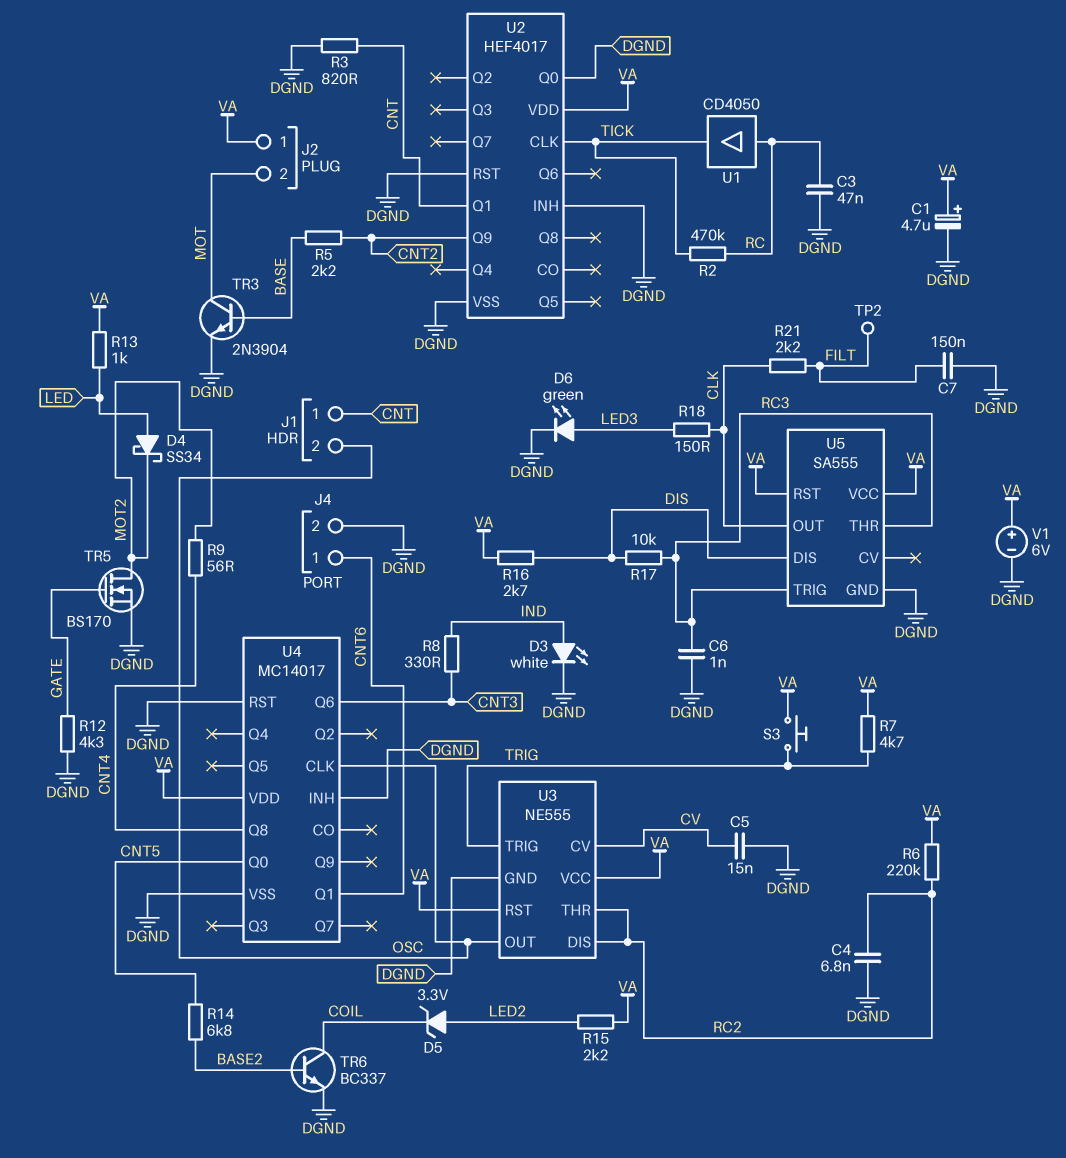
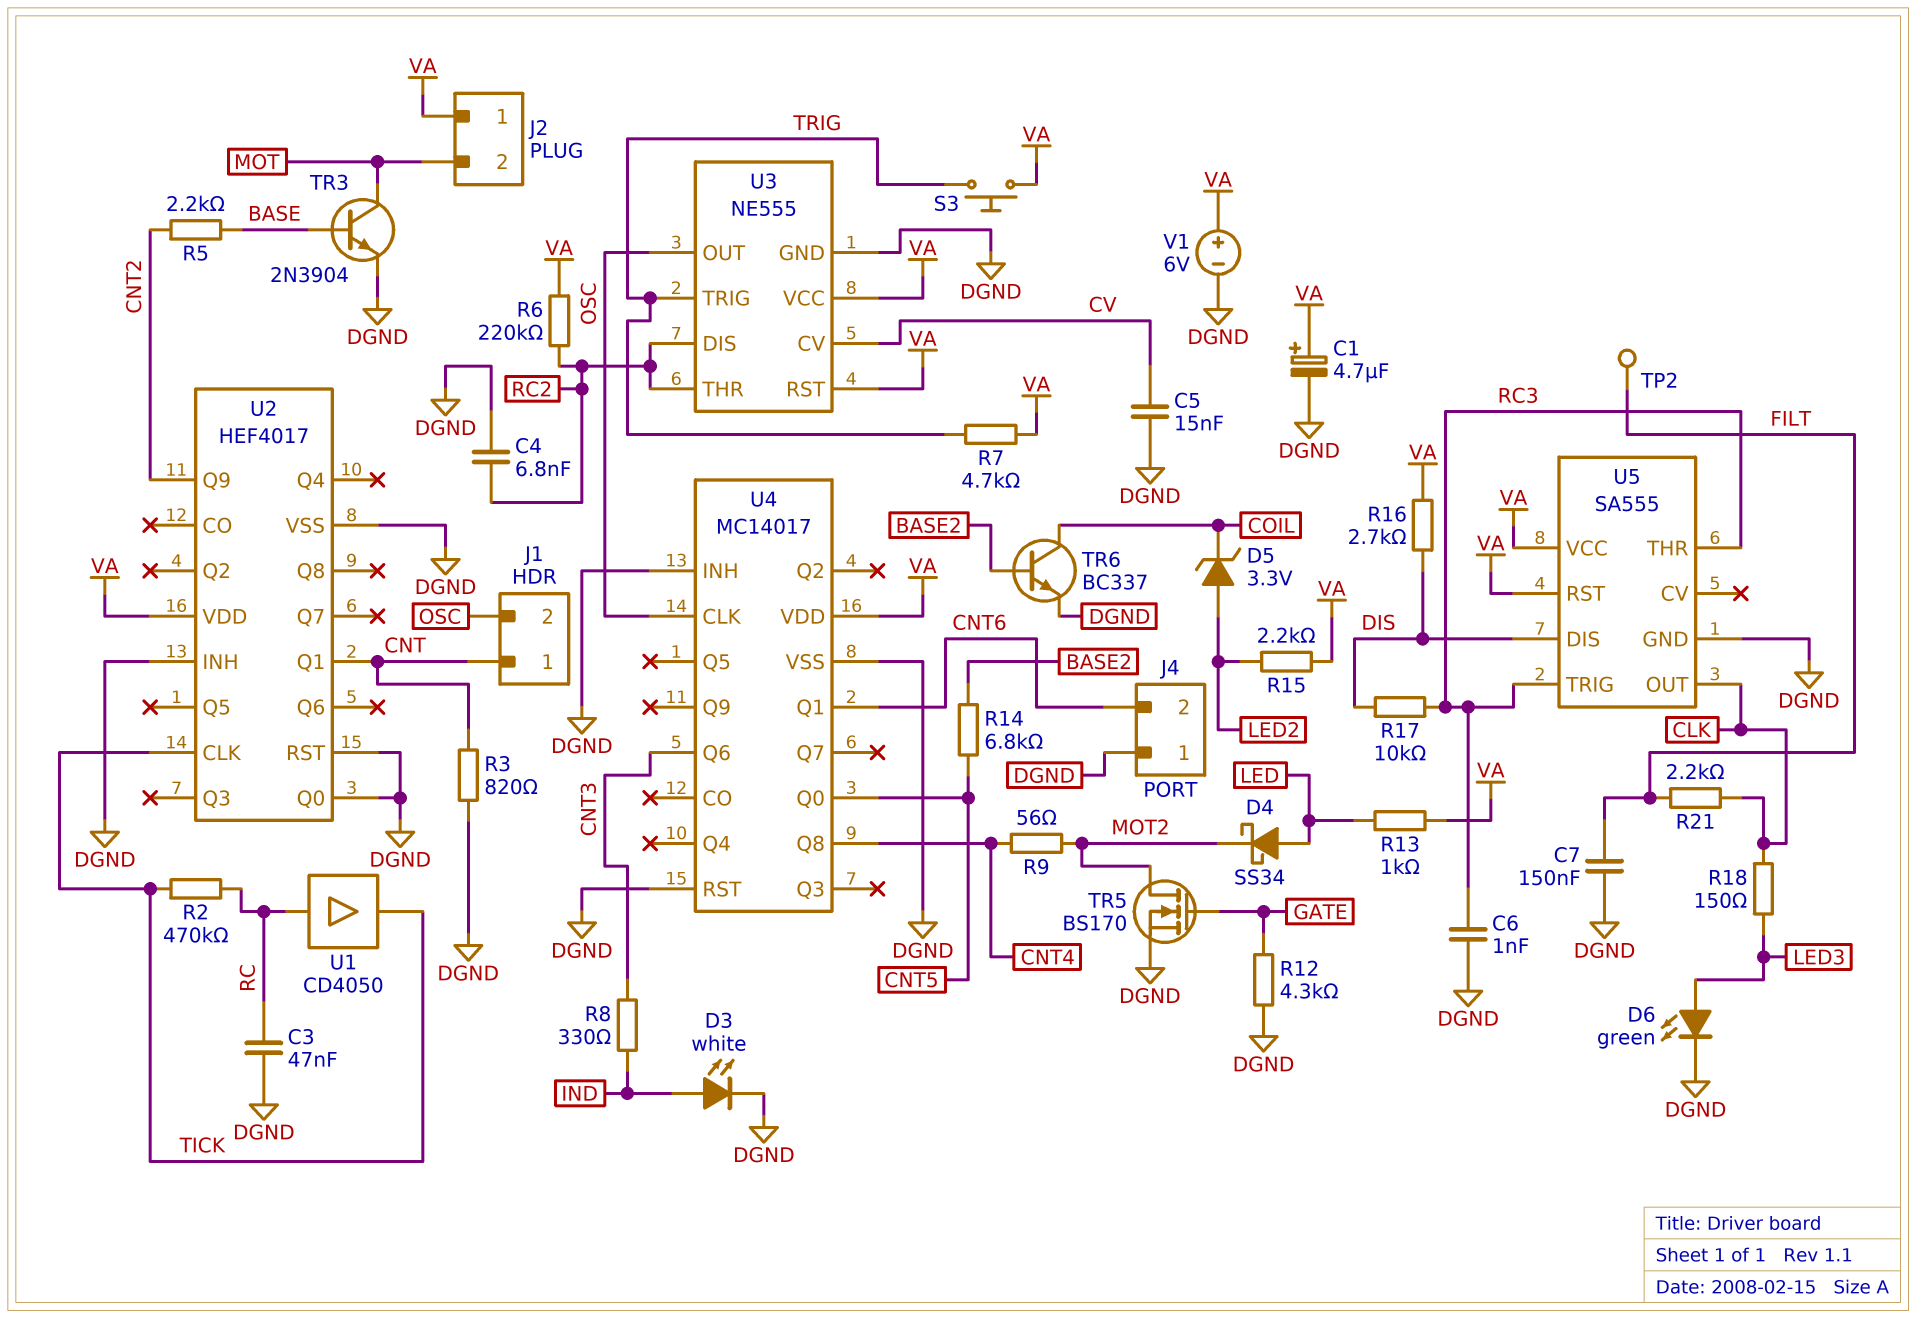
J4 pin 1: CNT6 -> DGND
J4 pin 2: DGND -> CNT6

